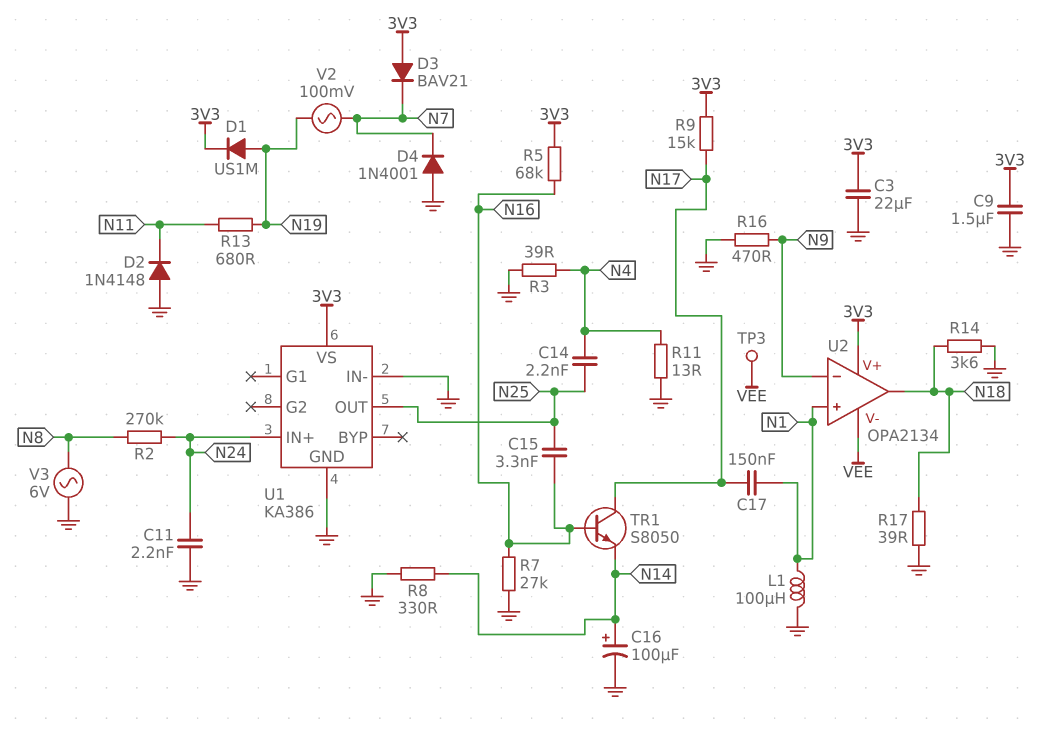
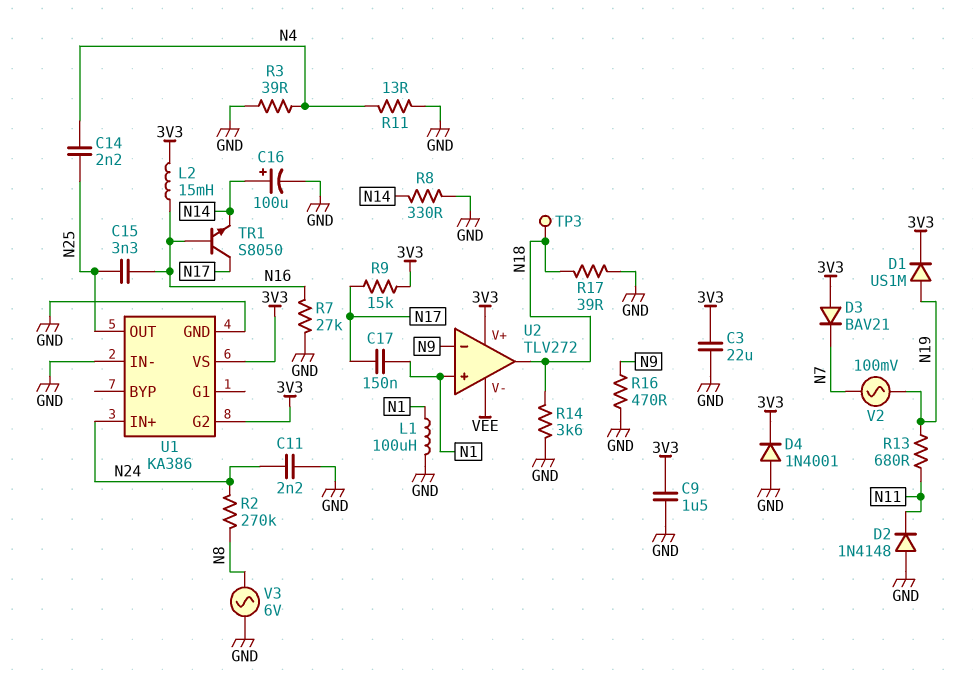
D4: diode 1N4001 (A GND, K N7) -> diode 1N4001 (A GND, K 3V3)
L2: none -> 15mH (3V3, N16)
R5: 68k (3V3, N16) -> none
TP3: test point (VEE) -> test point (N18)
U1 pin G2: none -> 3V3
U2: OPA2134 -> TLV272

